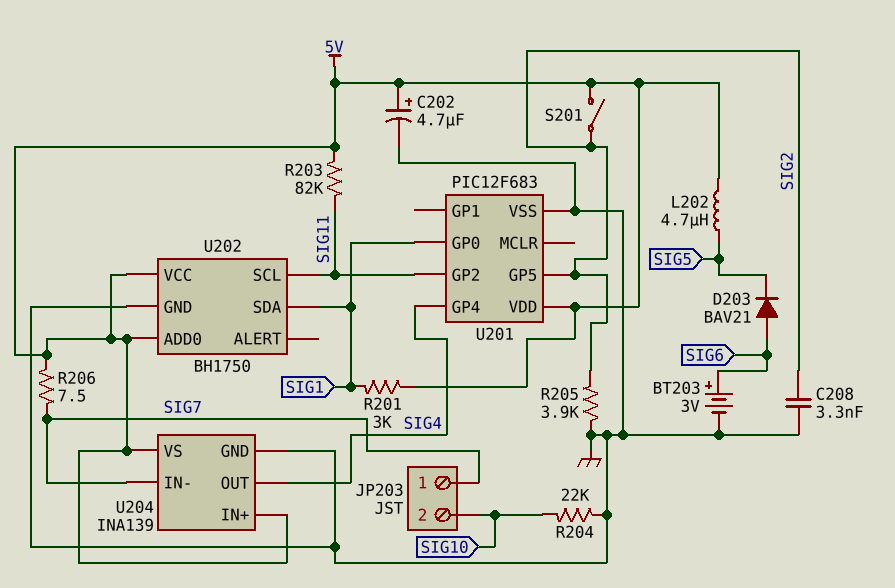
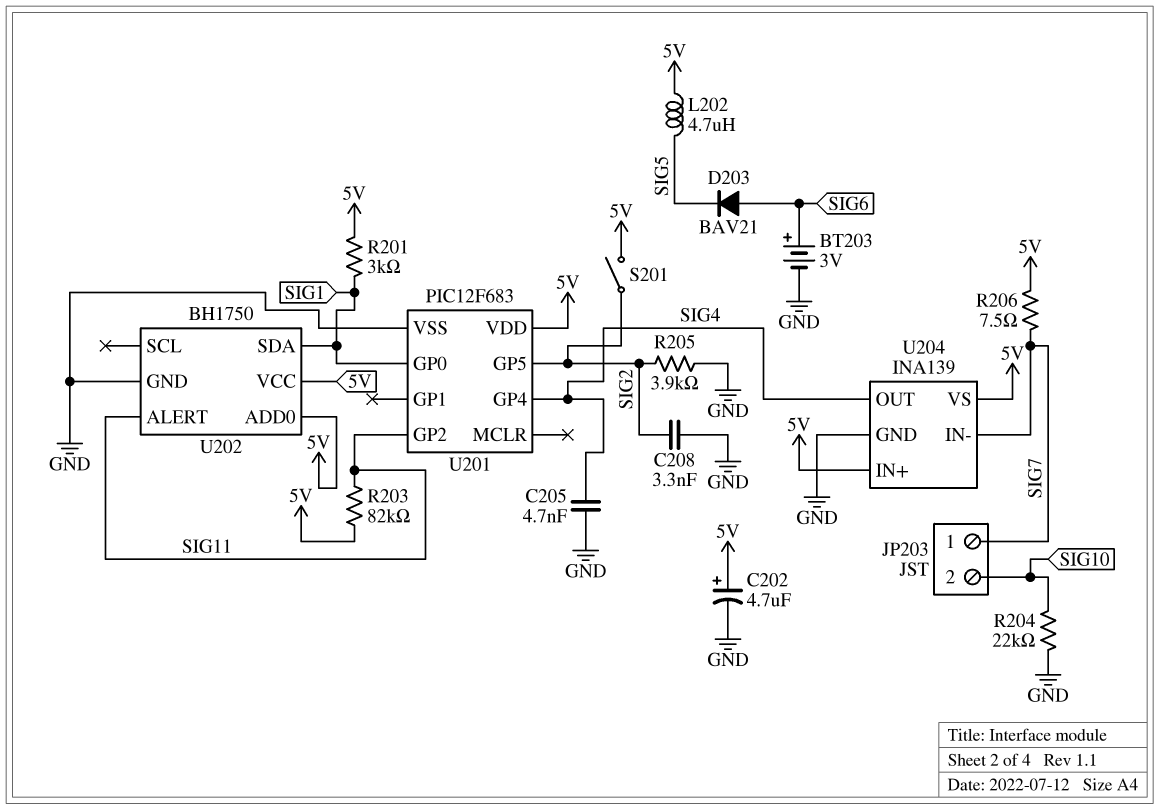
C205: none -> 4.7nF (GND, SIG4)
U202 pin ALERT: none -> SIG11
U202 pin SCL: SIG11 -> none

